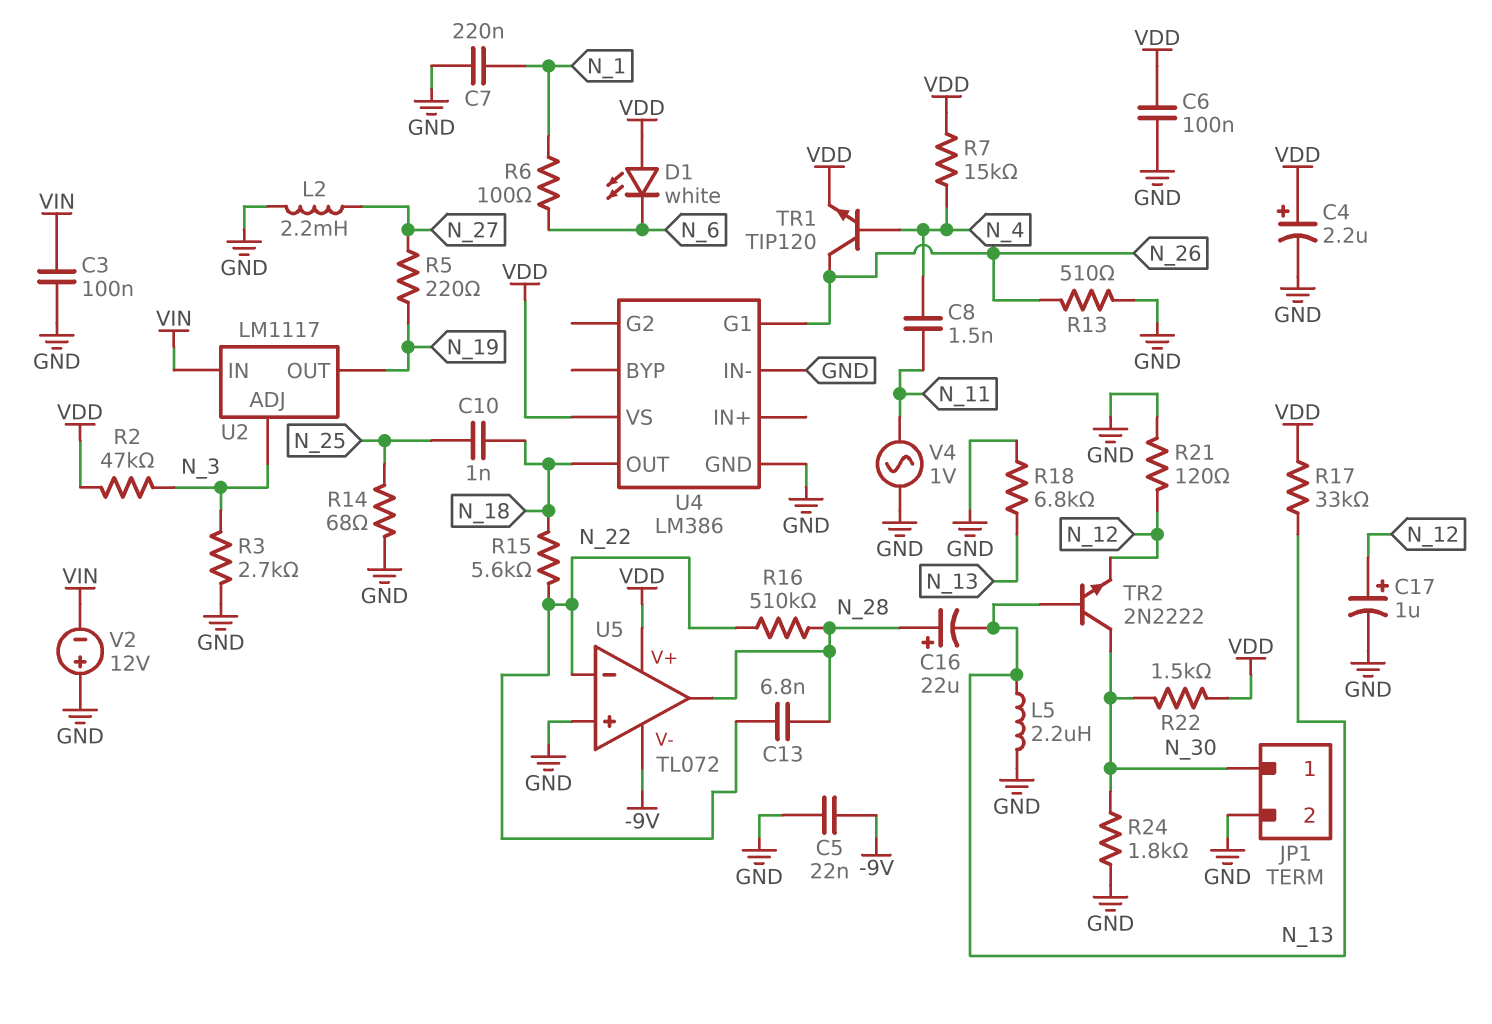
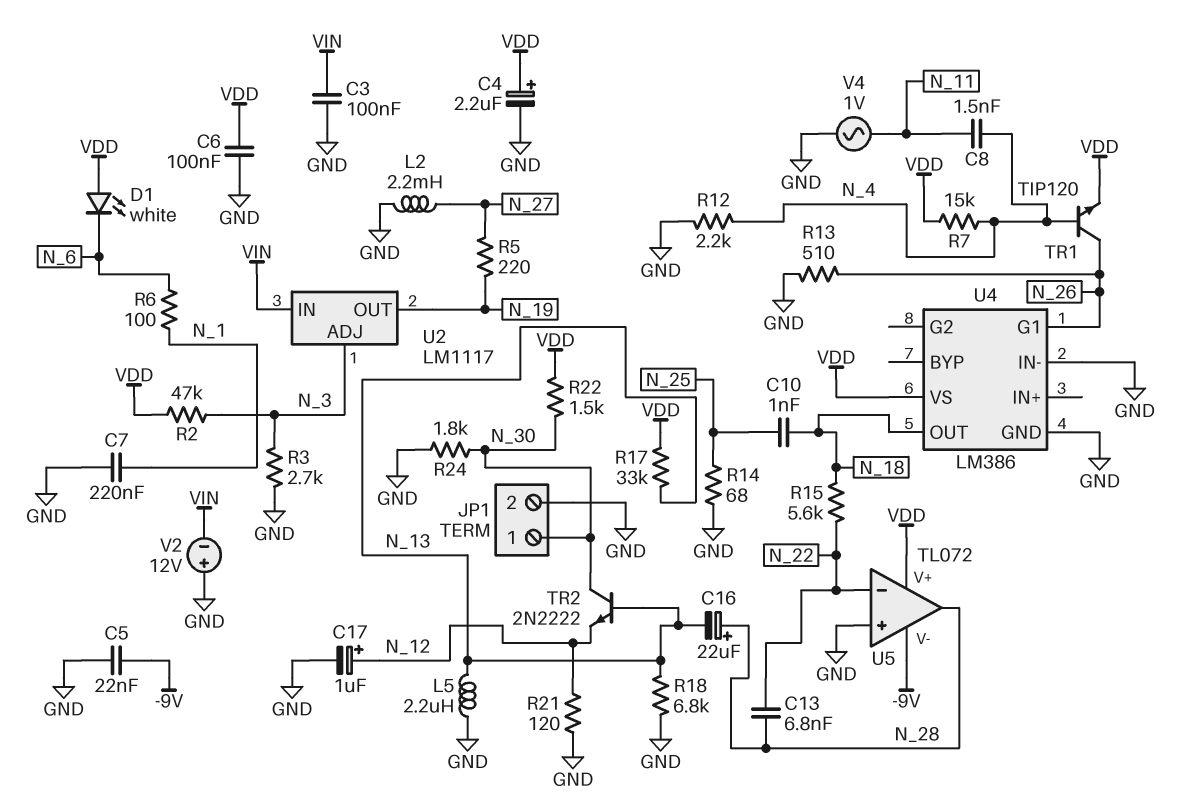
R12: none -> 2.2k (GND, N_4)
R16: 510k (N_22, N_28) -> none

